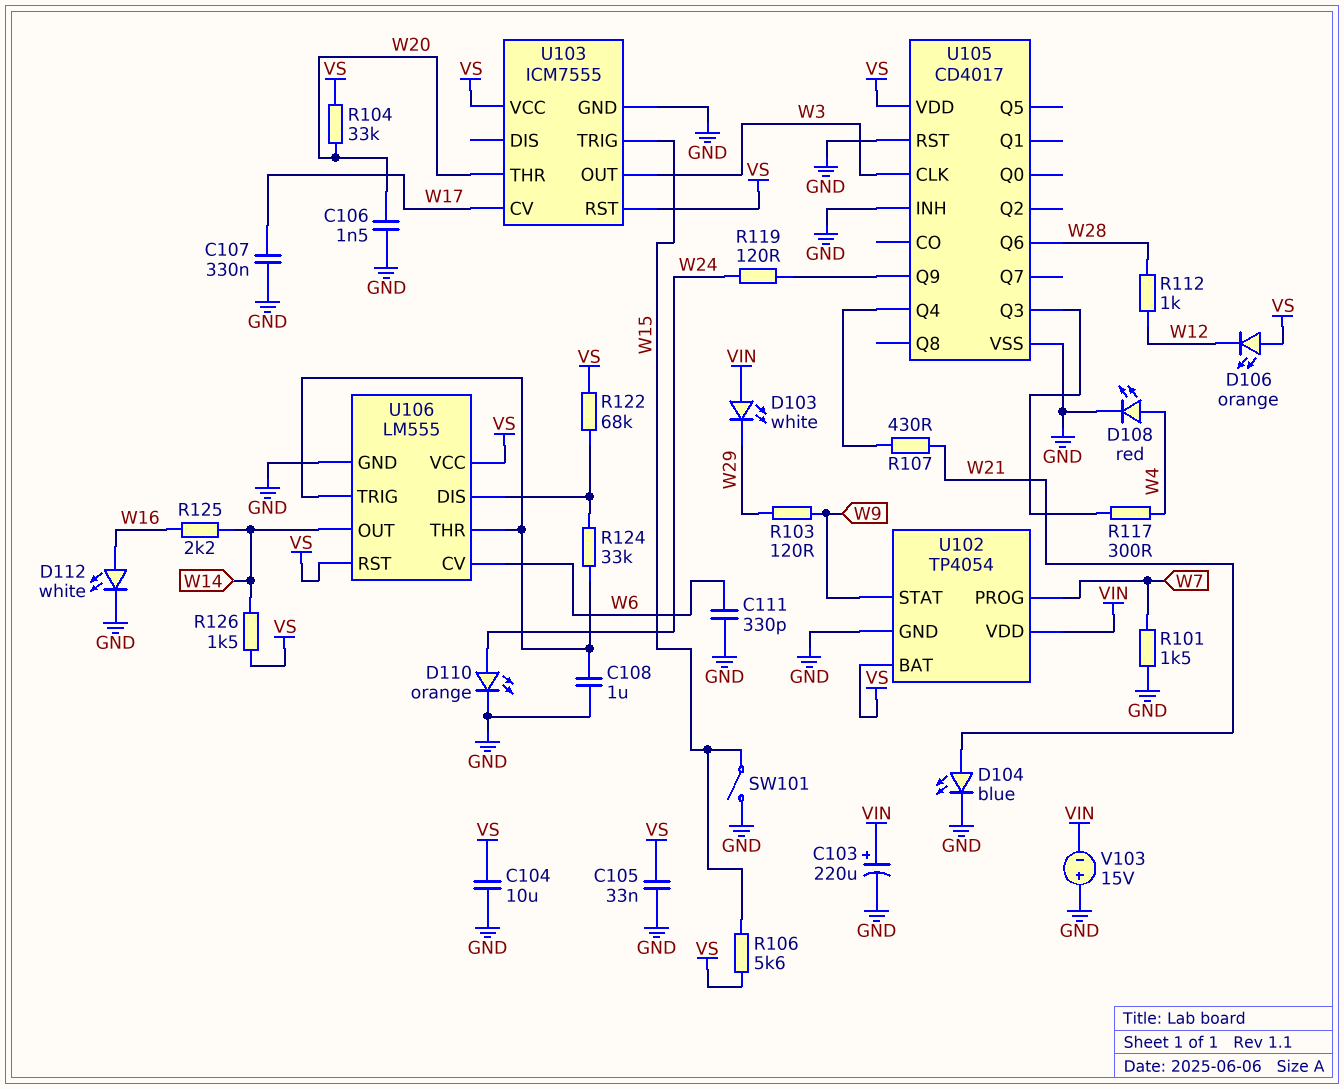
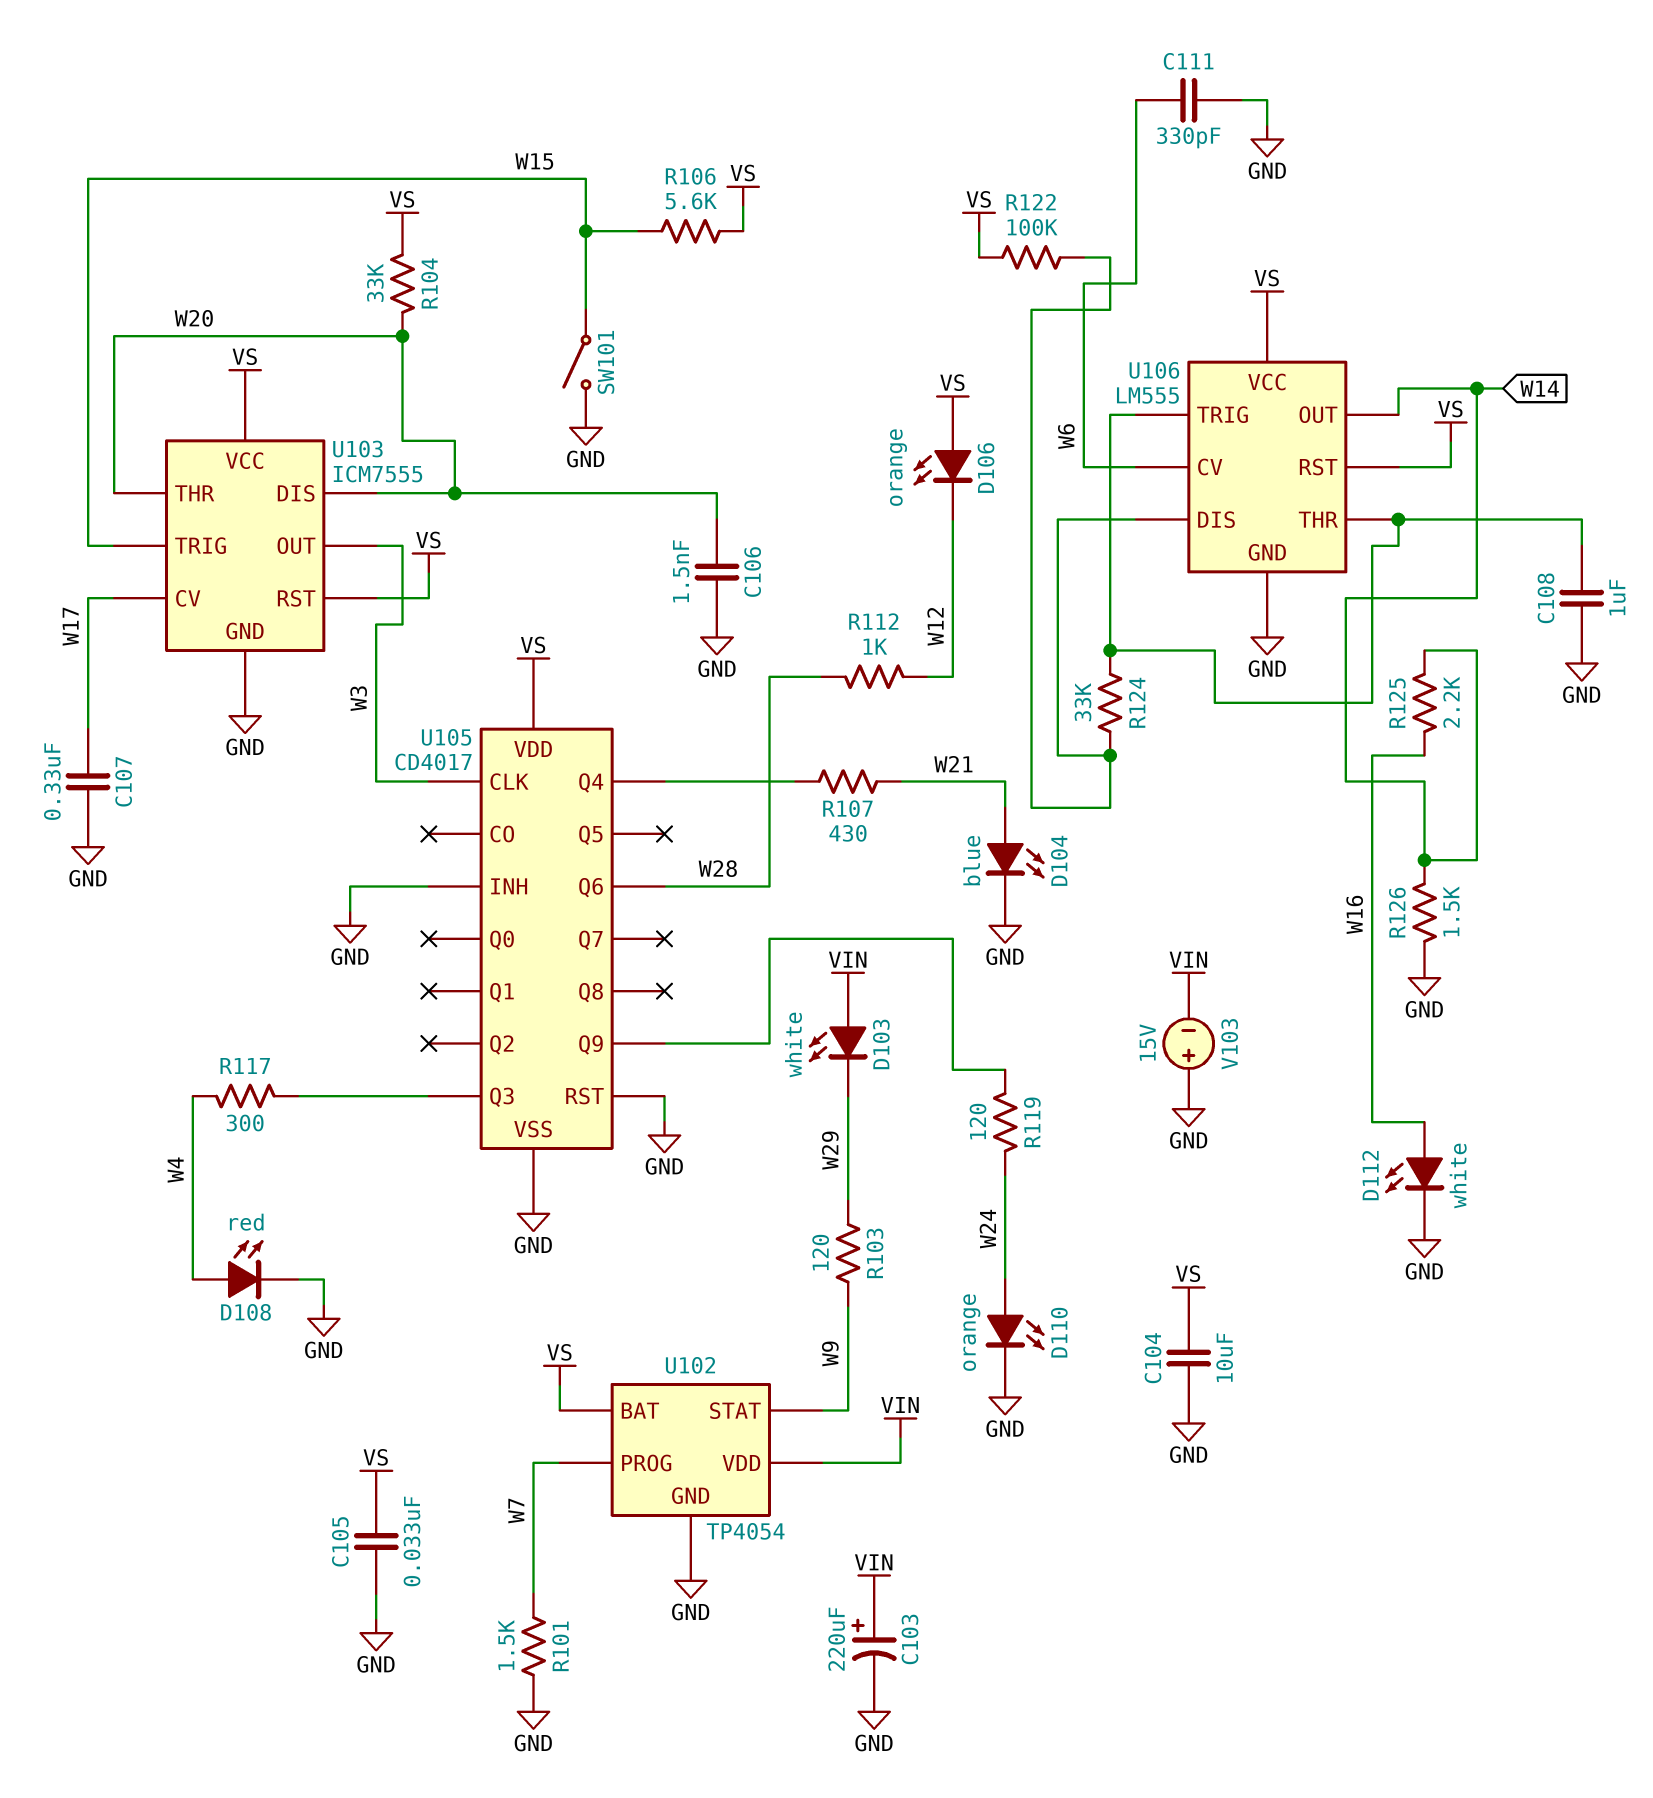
R122: 68k (U106/DIS, VS) -> 100k (U106/DIS, VS)
R126: 1.5k (VS, W14) -> 1.5k (GND, W14)
U103 pin DIS: none -> W20

